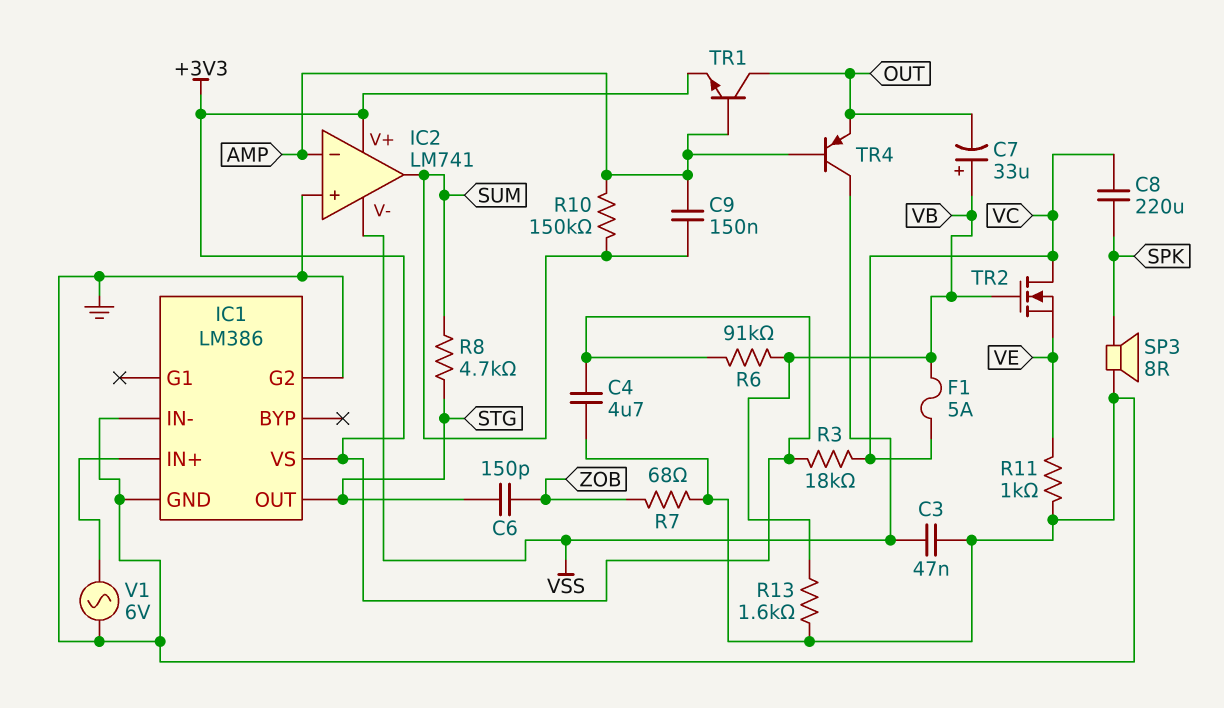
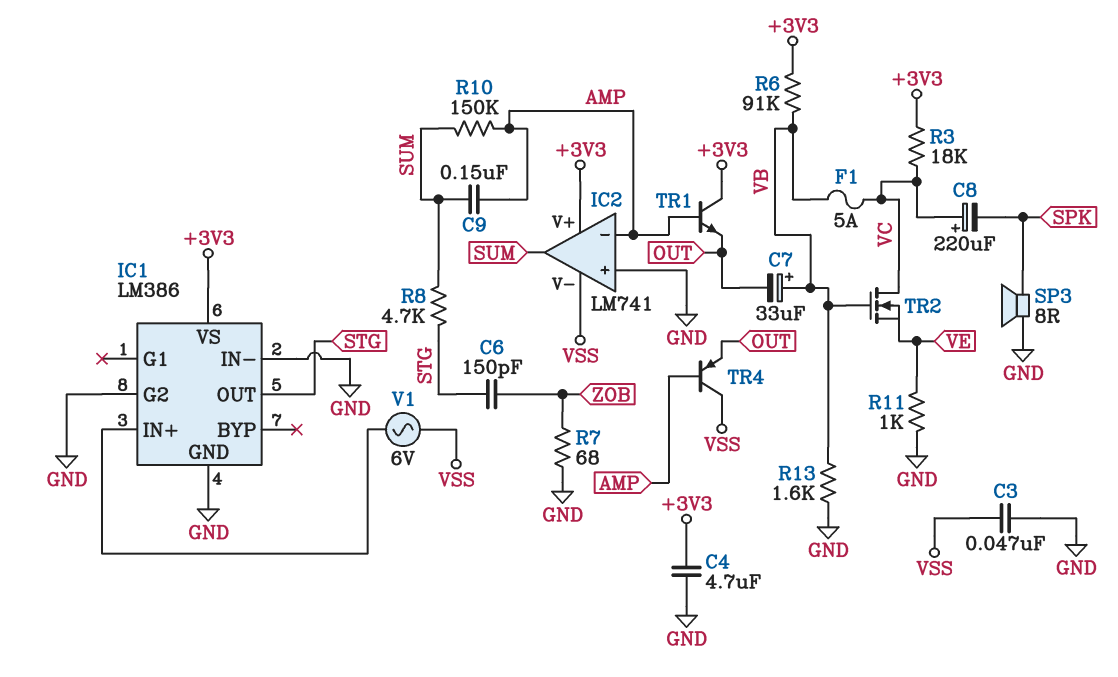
C8: 220uF (SPK, VC) -> 220uF (plus VC, minus SPK)
TR1: NPN (B AMP, C OUT, E +3V3) -> NPN (B AMP, C +3V3, E OUT)
V1: AC 6V (GND, IC1/IN+) -> AC 6V (IC1/IN+, VSS)

